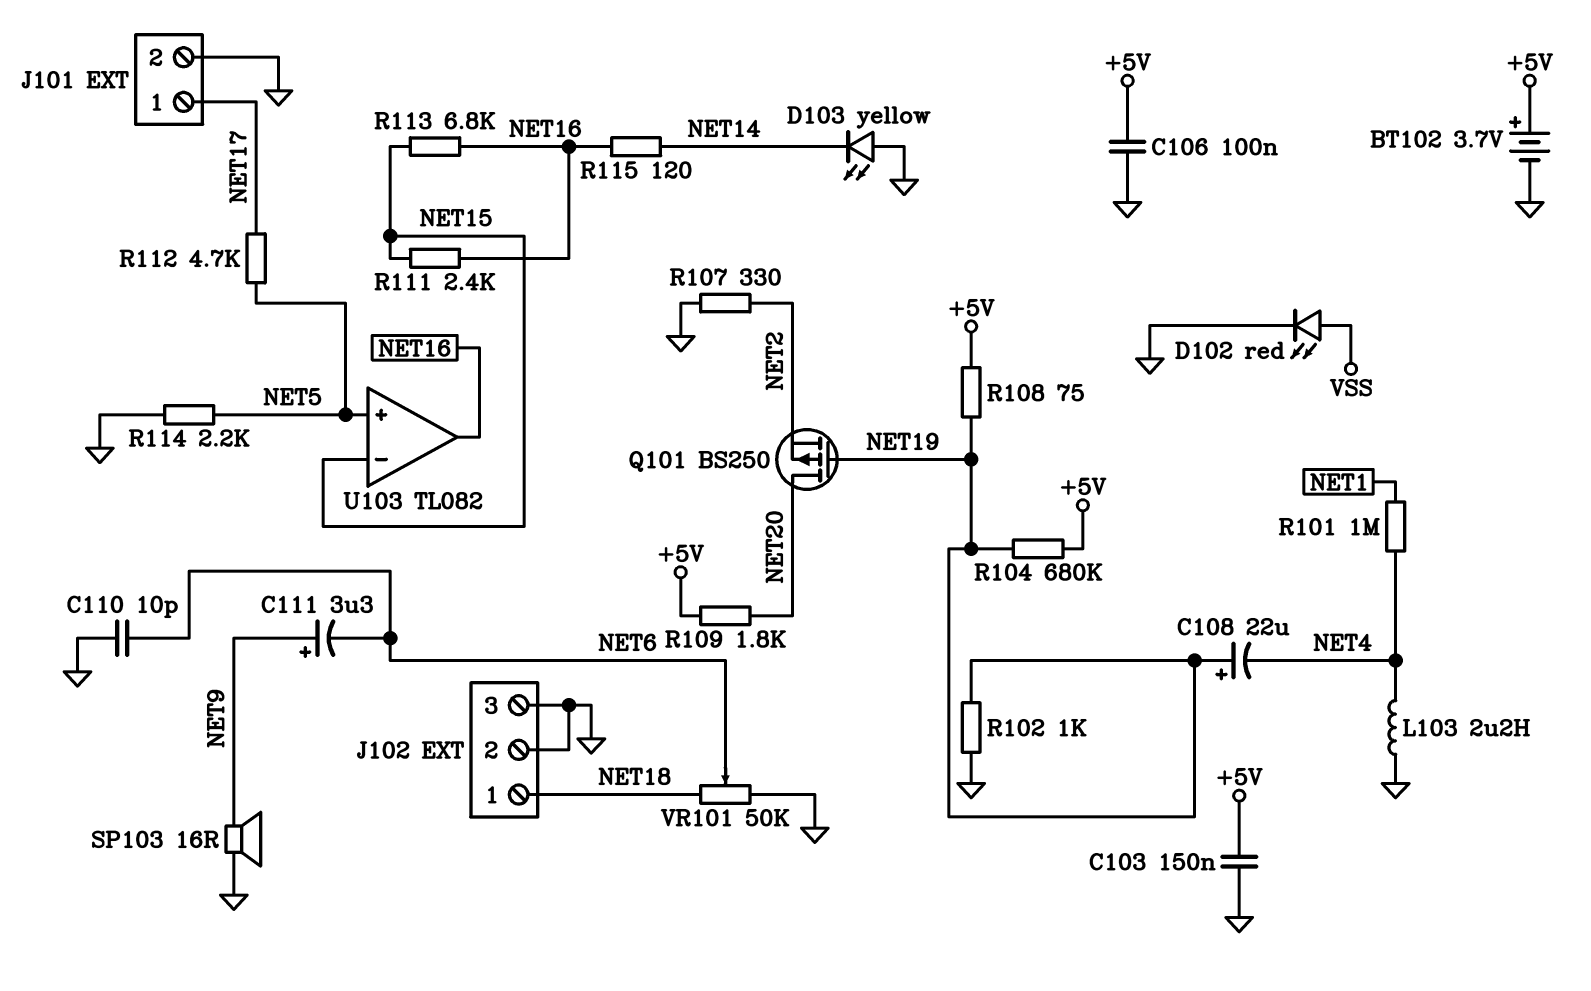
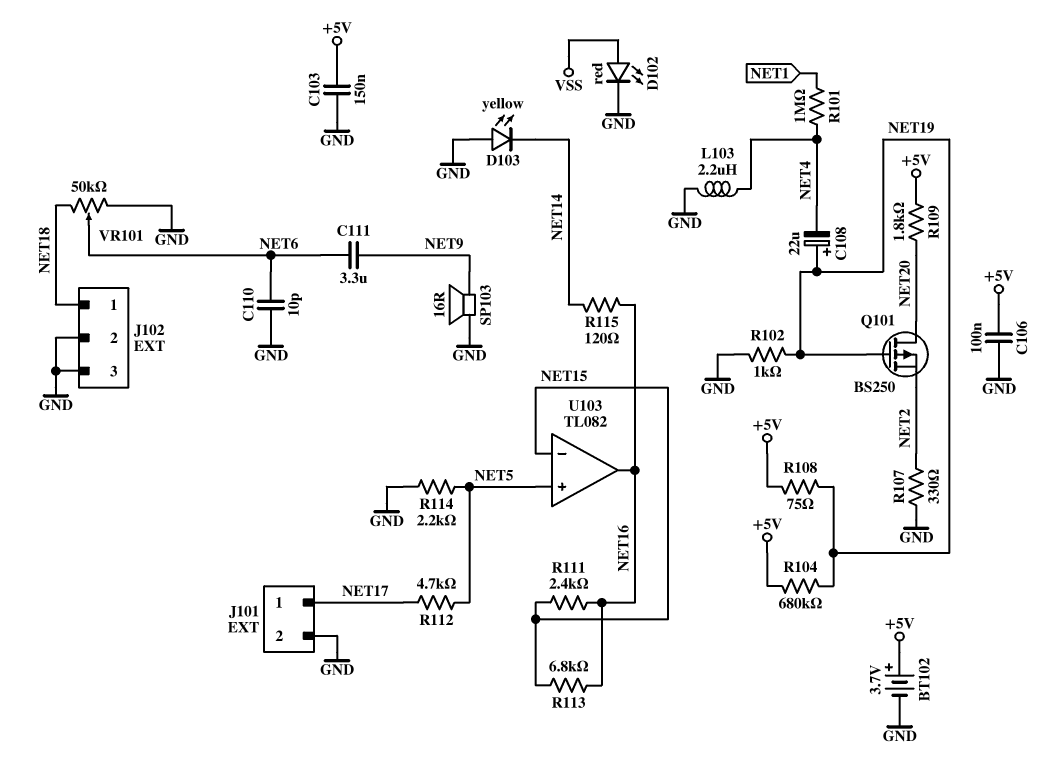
C111: 3.3uF (plus NET9, minus NET6) -> 3.3uF (NET6, NET9)

